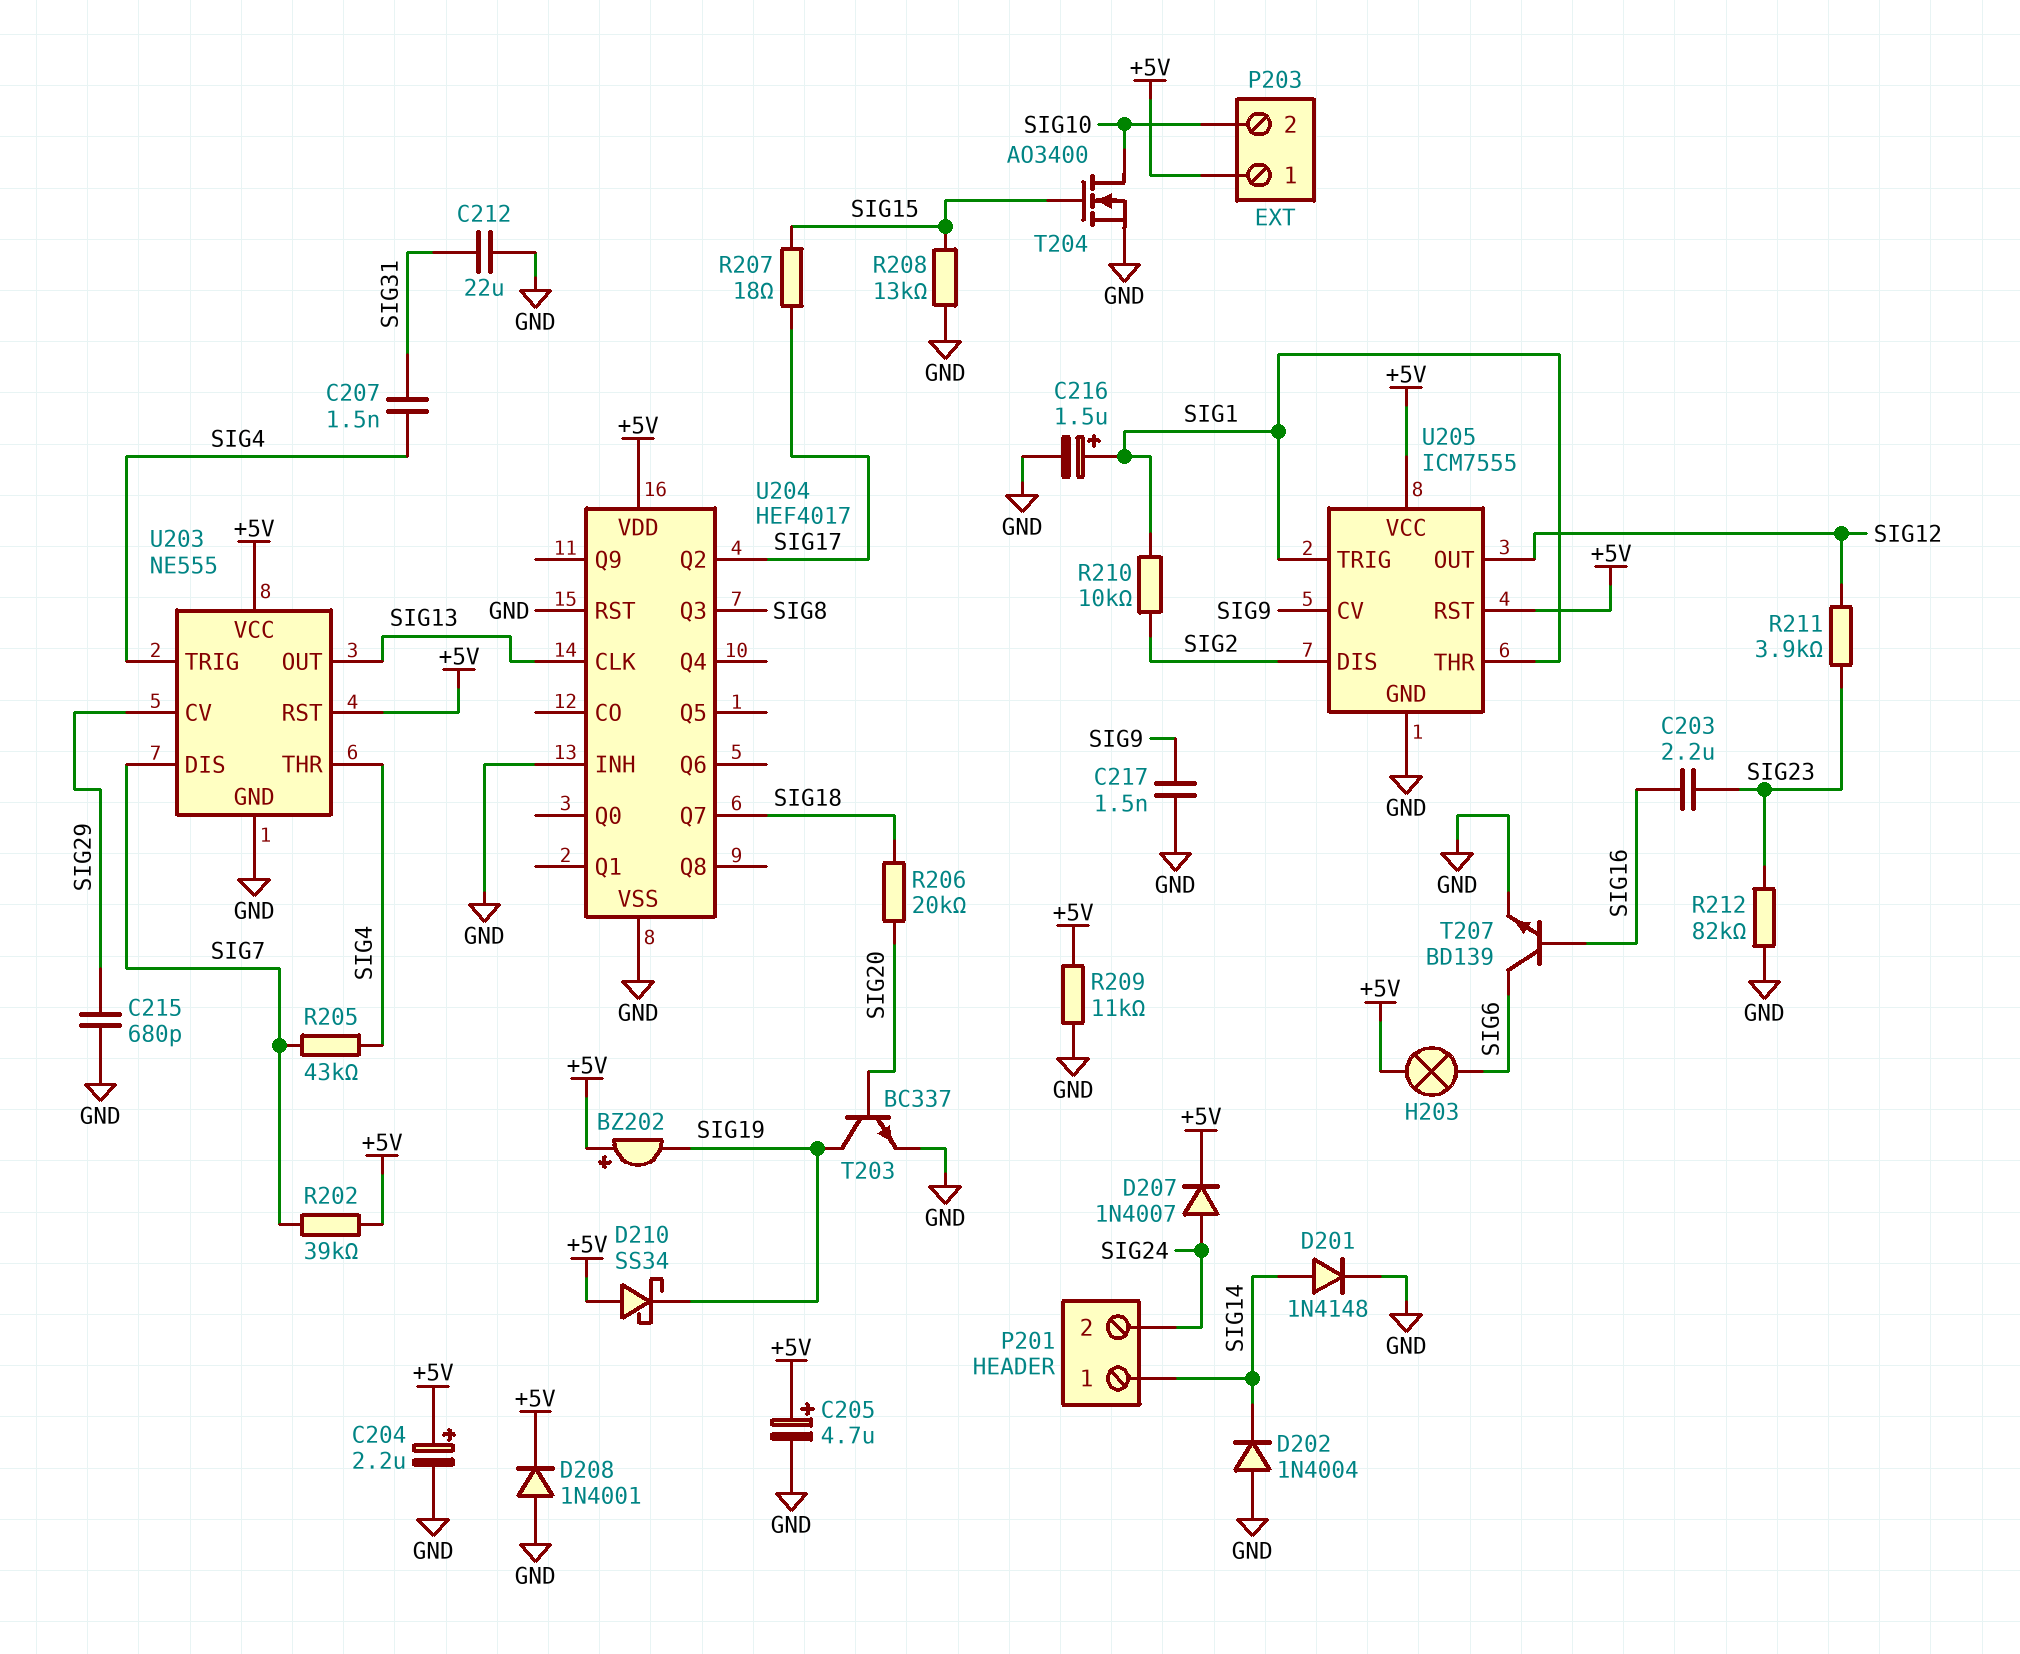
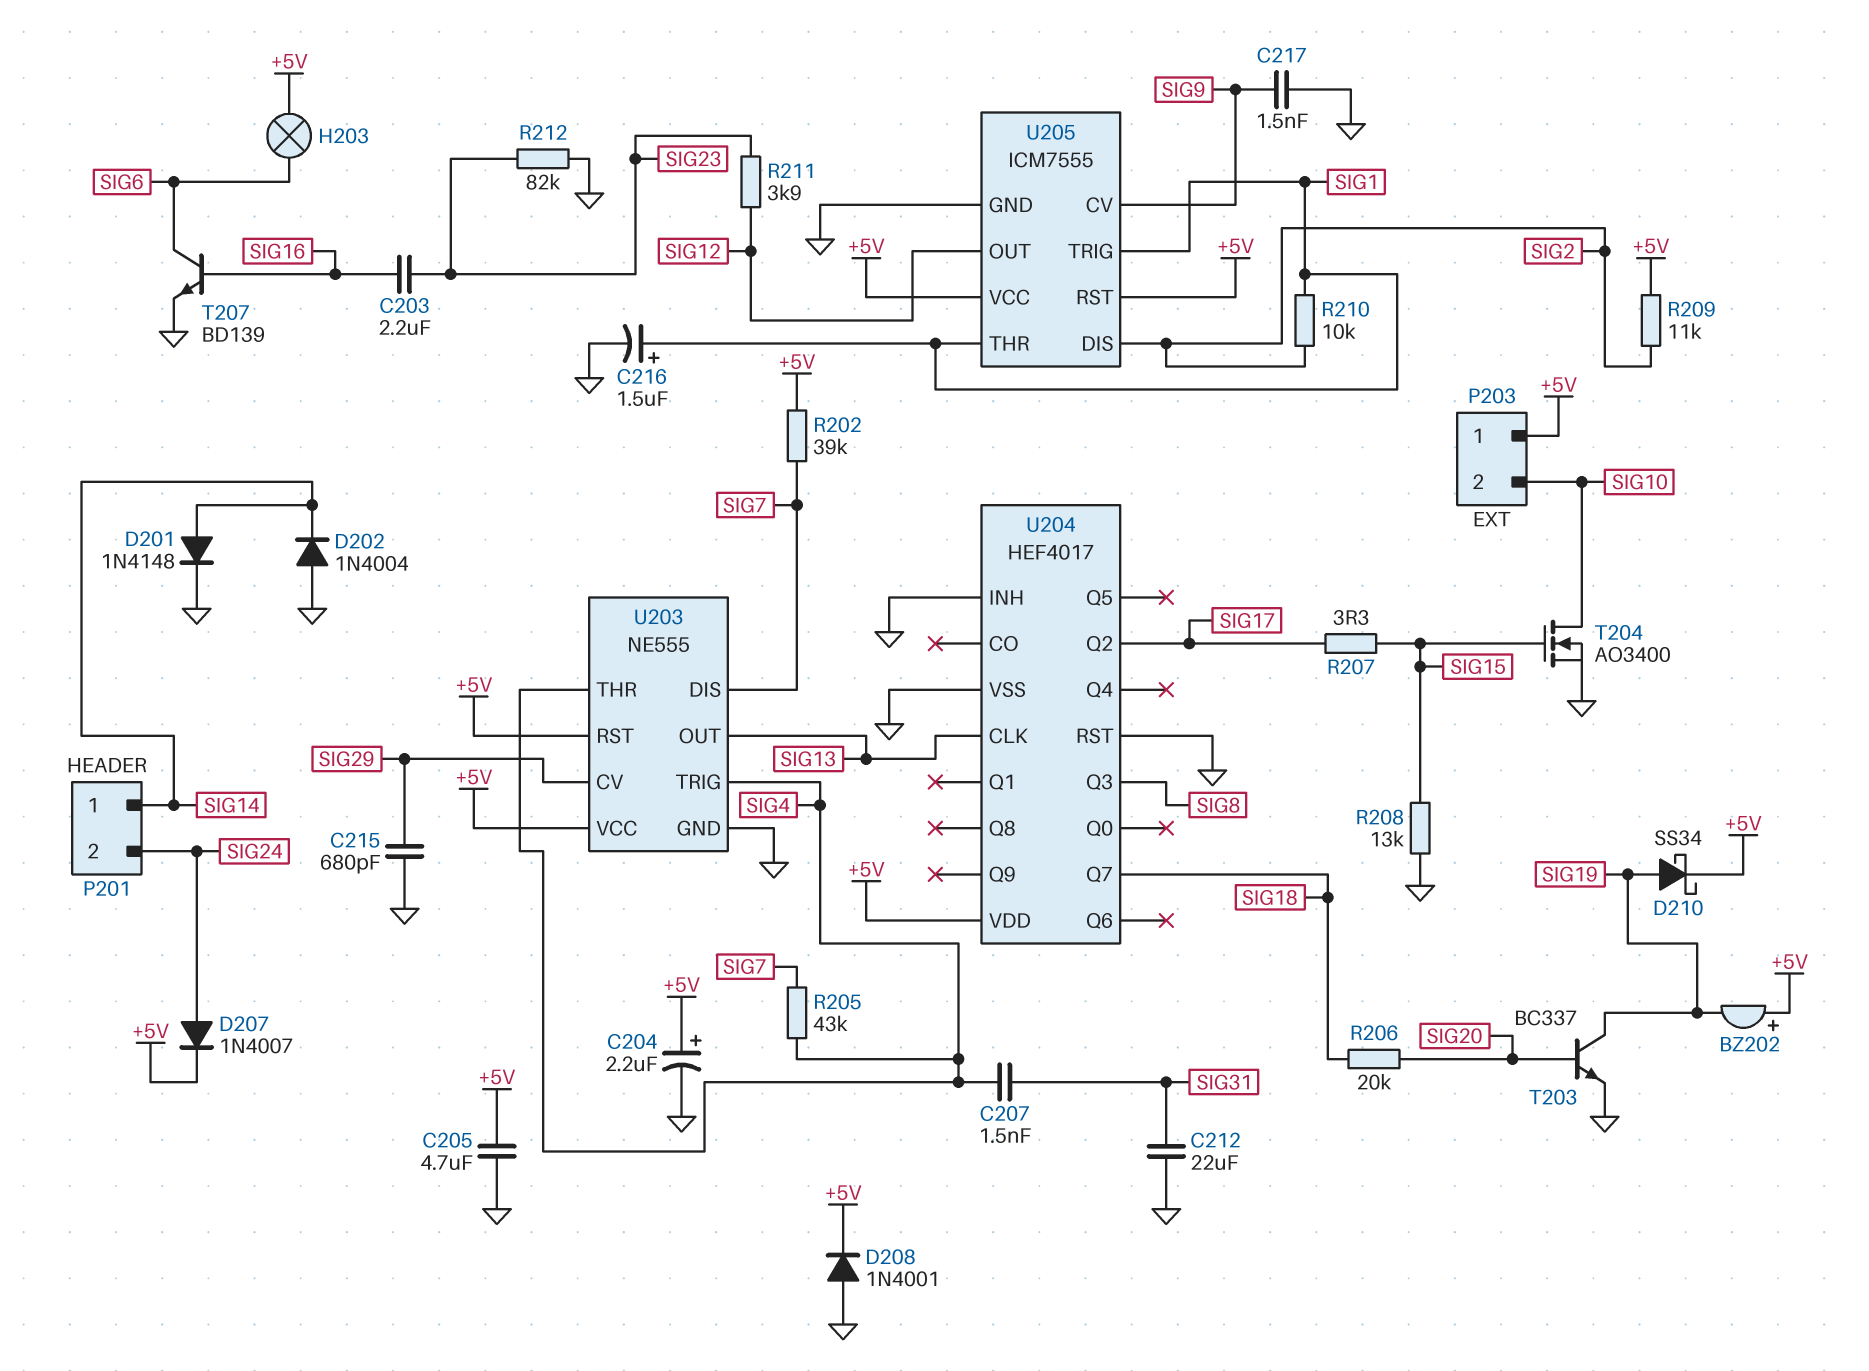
C205: 4.7uF (plus +5V, minus GND) -> 4.7uF (+5V, GND)
D210: schottky SS34 (A +5V, K SIG19) -> schottky SS34 (A SIG19, K +5V)
R207: 18 (SIG15, SIG17) -> 3.3 (SIG15, SIG17)
R209: 11k (+5V, GND) -> 11k (+5V, SIG2)

